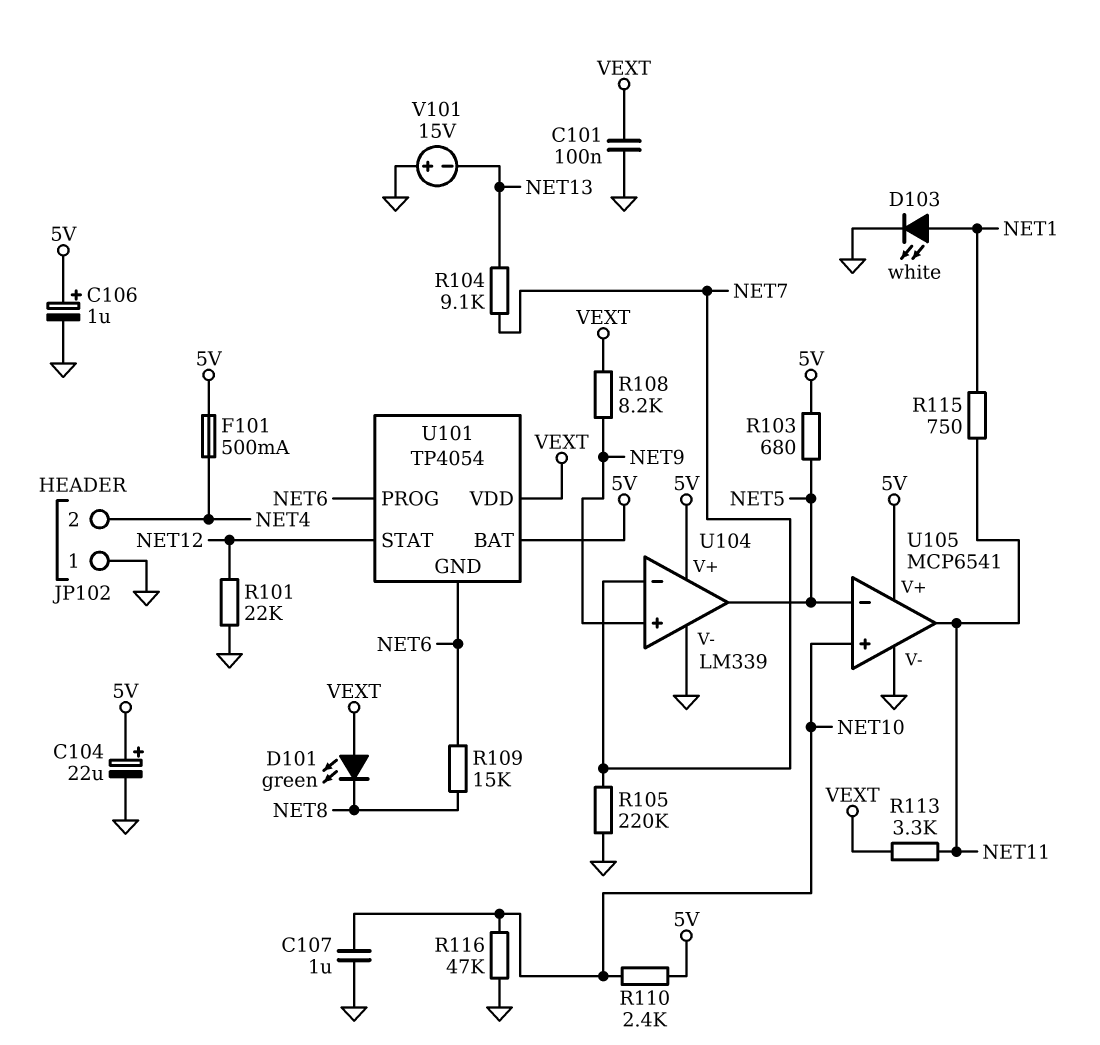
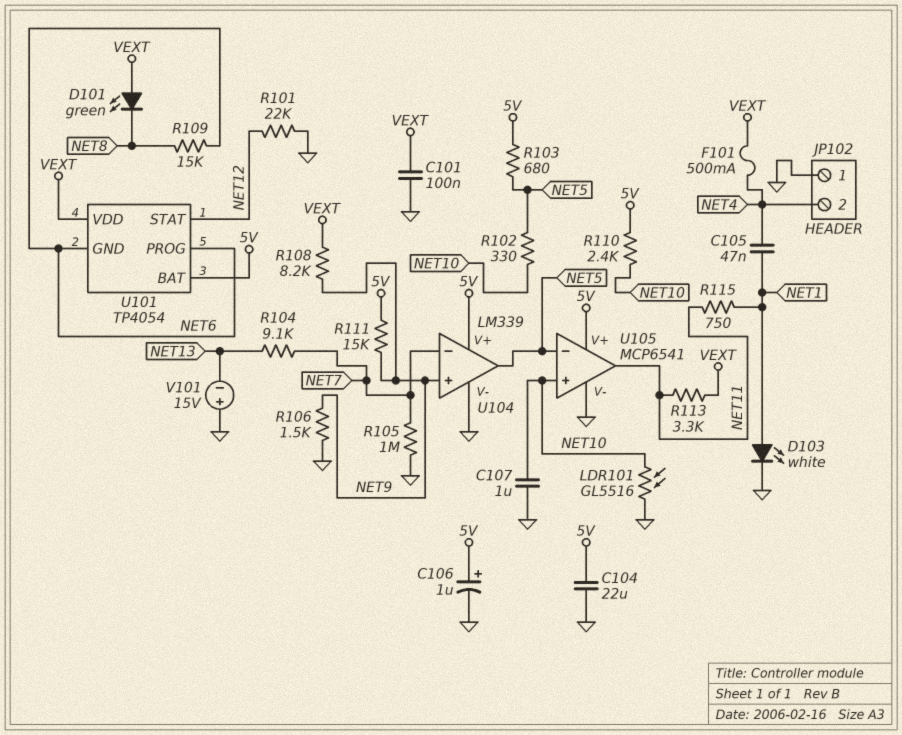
C104: 22uF (plus 5V, minus GND) -> 22uF (5V, GND)
C105: none -> 47nF (NET1, NET4)
F101: 500mA (5V, NET4) -> 500mA (NET4, VEXT)
LDR101: none -> GL5516 (GND, NET10)
R102: none -> 330 (NET5, NET10)
R105: 220k (GND, NET7) -> 1M (GND, NET7)
R106: none -> 1.5k (GND, NET9)
R111: none -> 15k (5V, NET9)
R116: 47k (GND, NET10) -> none

